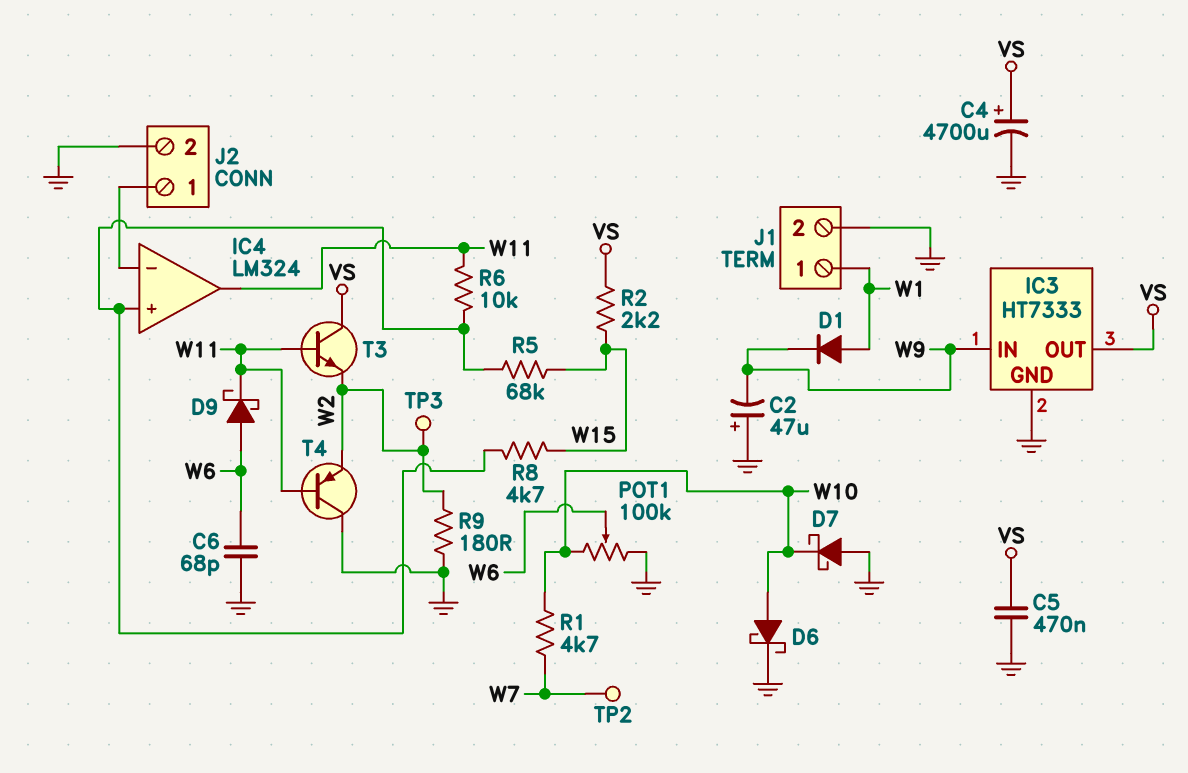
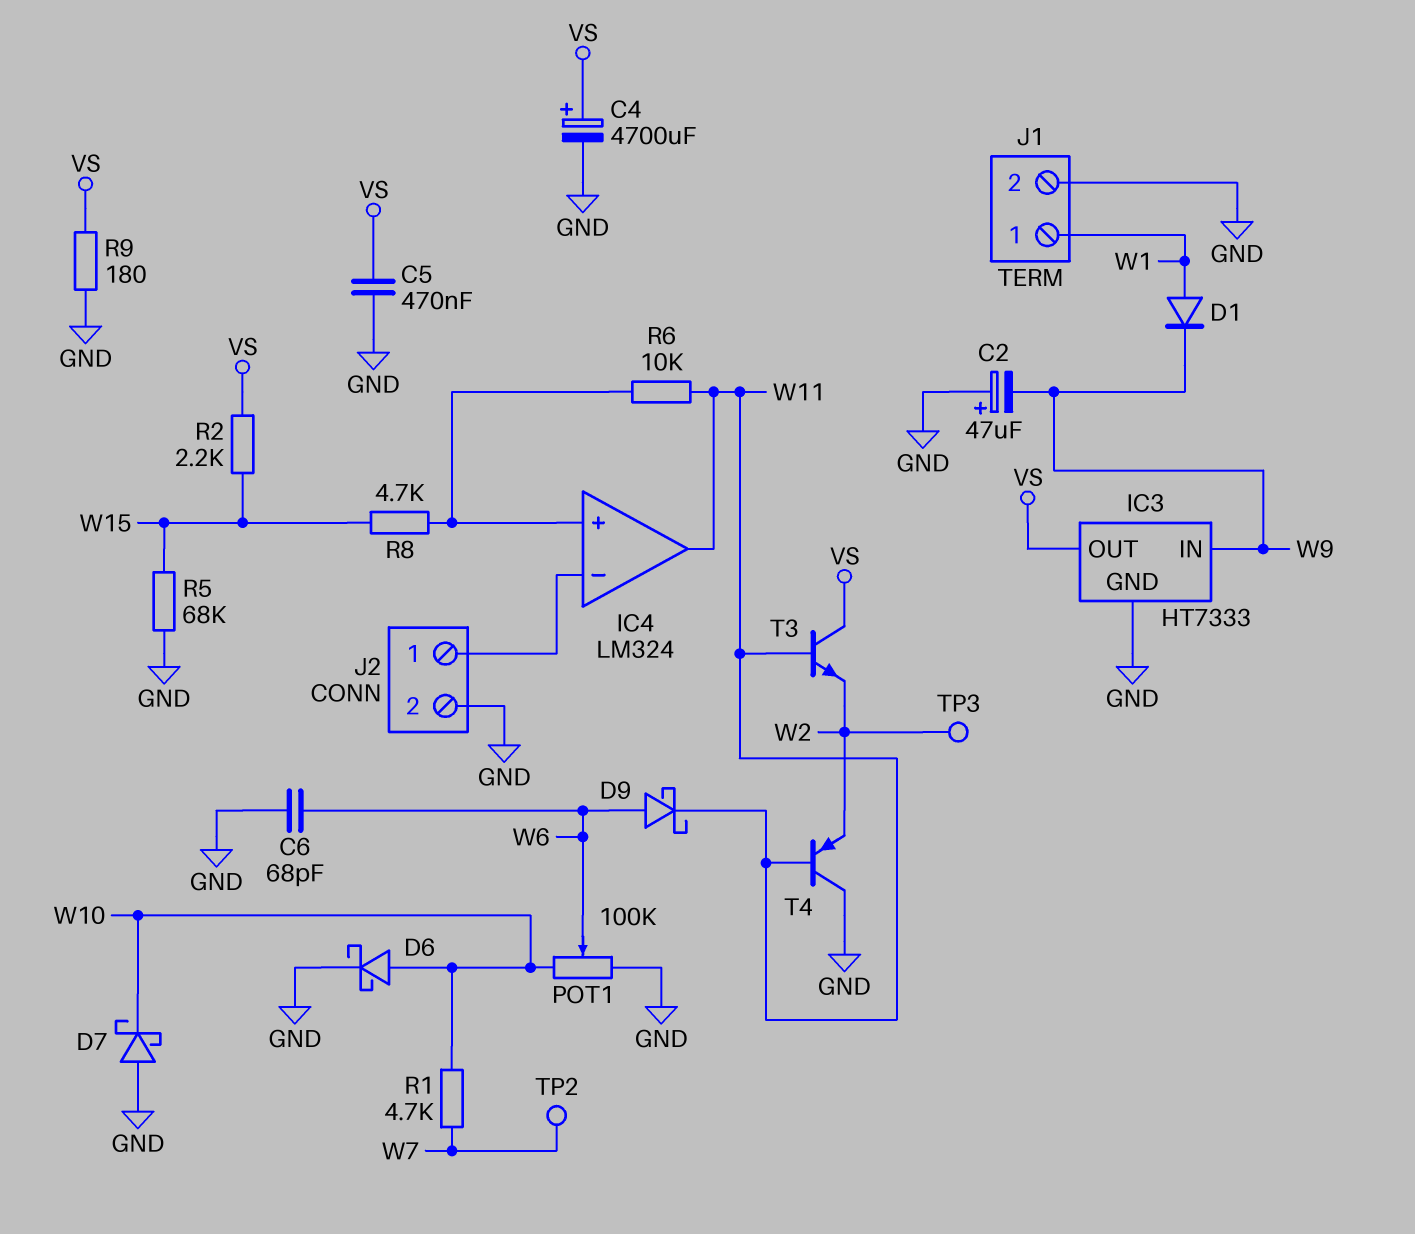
R5: 68k (IC4/in+, W15) -> 68k (GND, W15)
R9: 180 (GND, W2) -> 180 (GND, VS)

